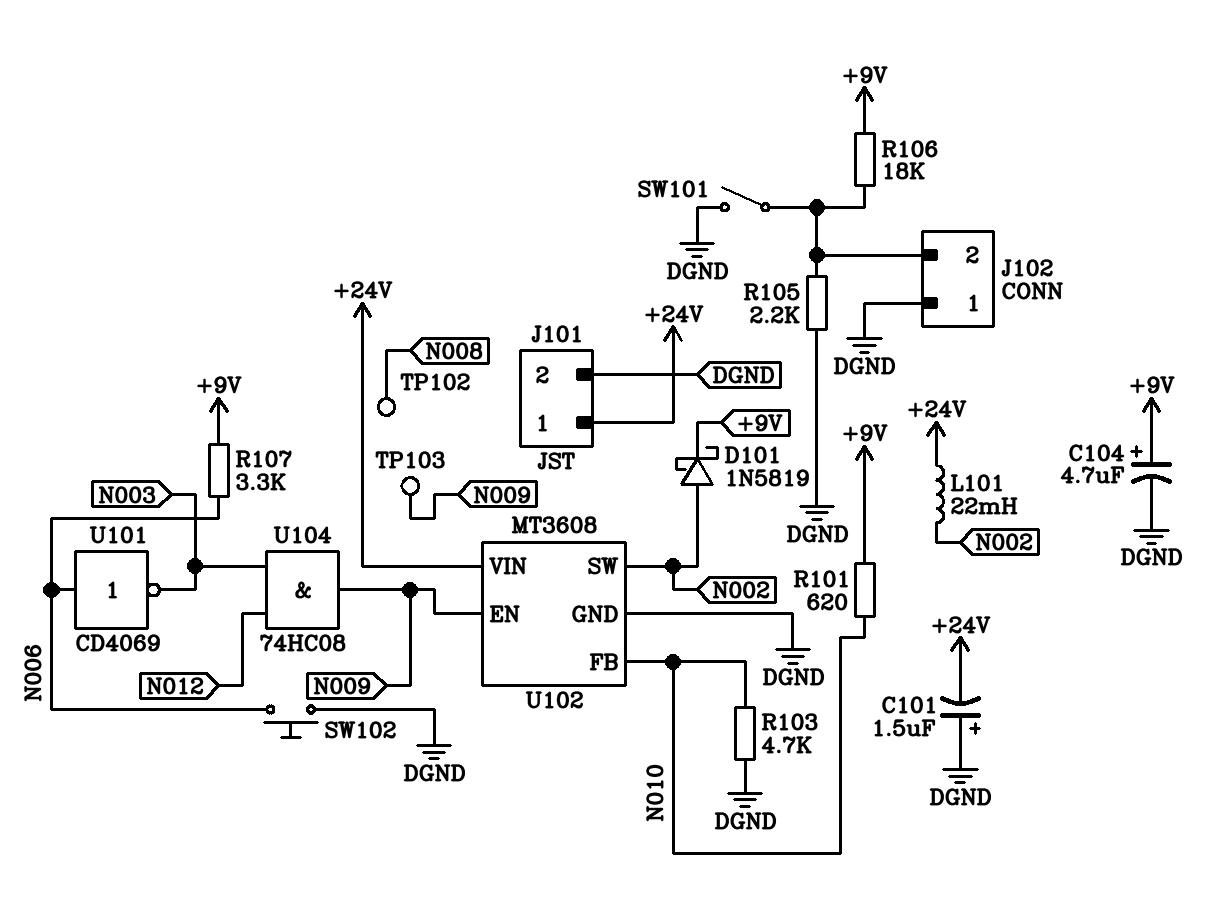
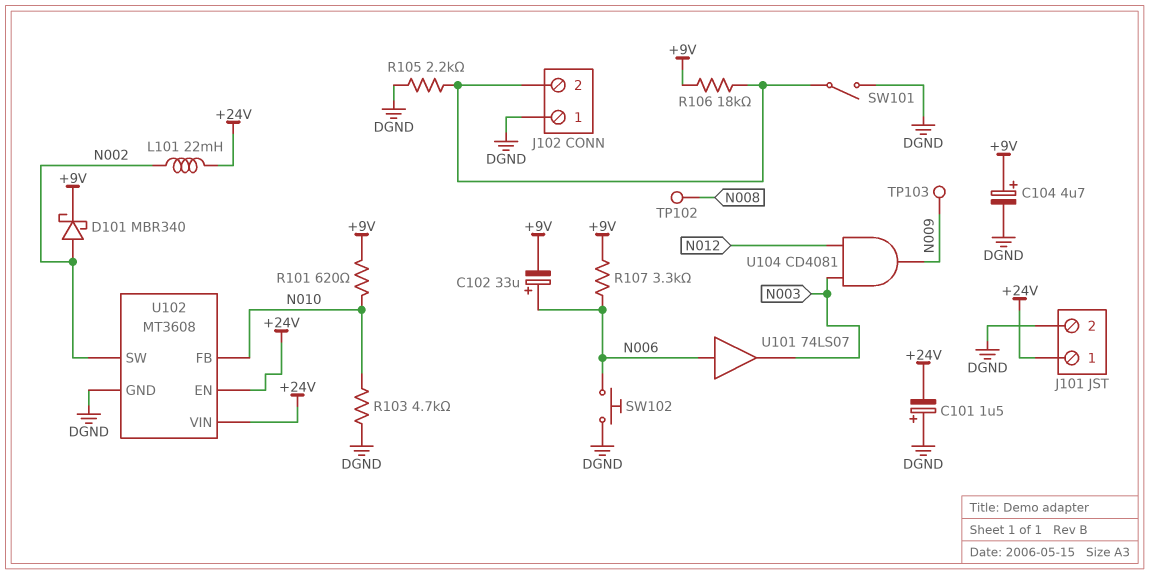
C102: none -> 33uF (plus N006, minus +9V)
D101: schottky 1N5819 (A N002, K +9V) -> schottky MBR340 (A N002, K +9V)
U101: NOT CD4069 (in N006, out N003) -> buffer 74LS07 (in N006, out N003)
U102 pin EN: N009 -> +24V
U104: AND 74HC08 (in N003, in N012, out N009) -> AND CD4081 (in N003, in N012, out N009)

